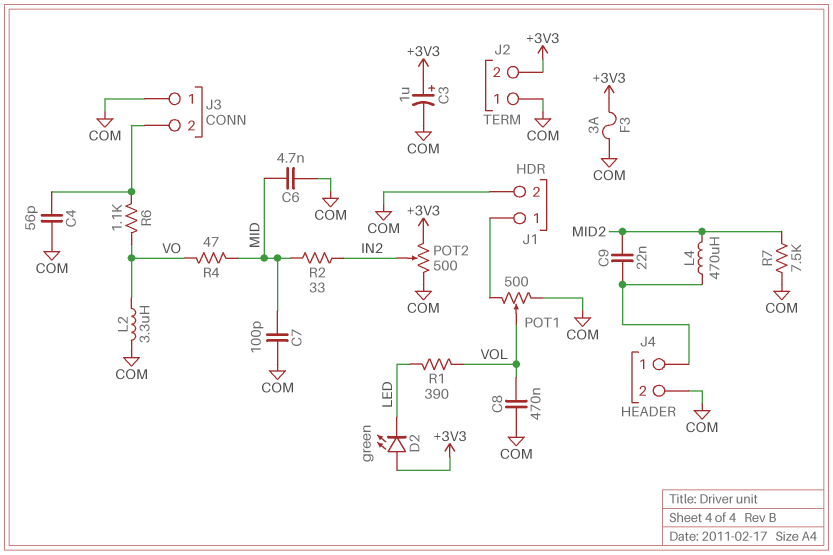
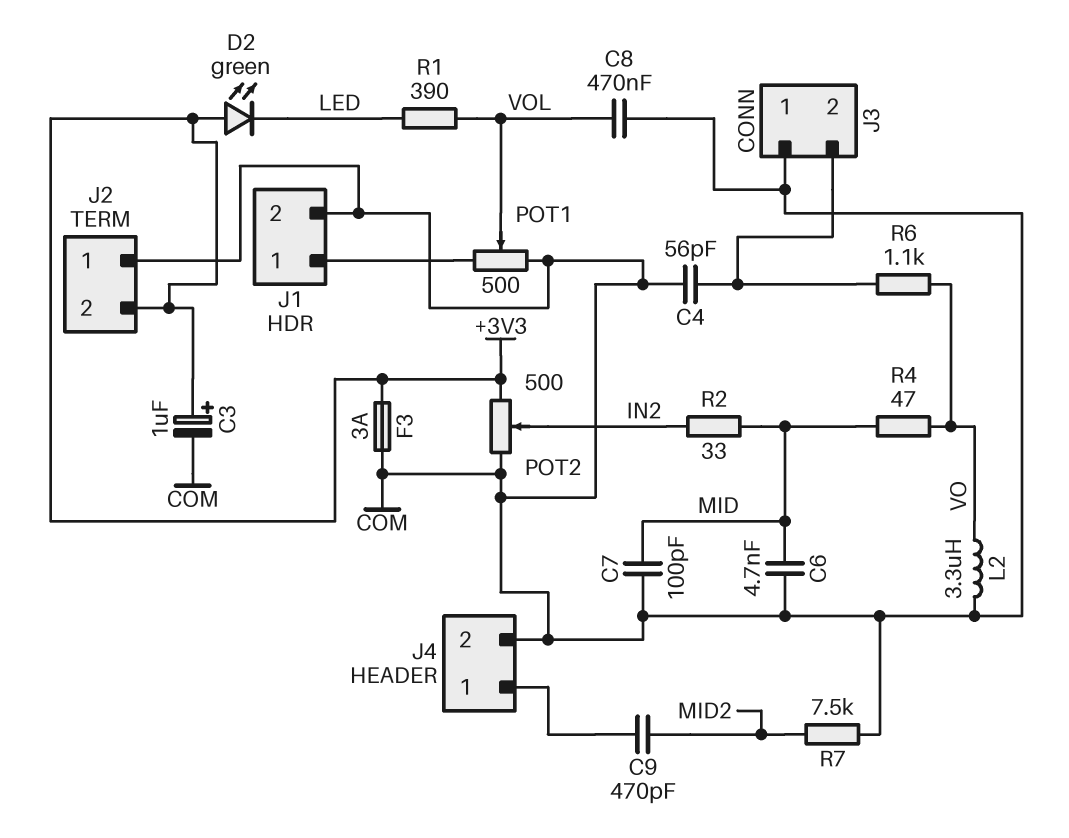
C9: 22nF (J4/1, MID2) -> 470pF (J4/1, MID2)
L4: 470uH (J4/1, MID2) -> none

